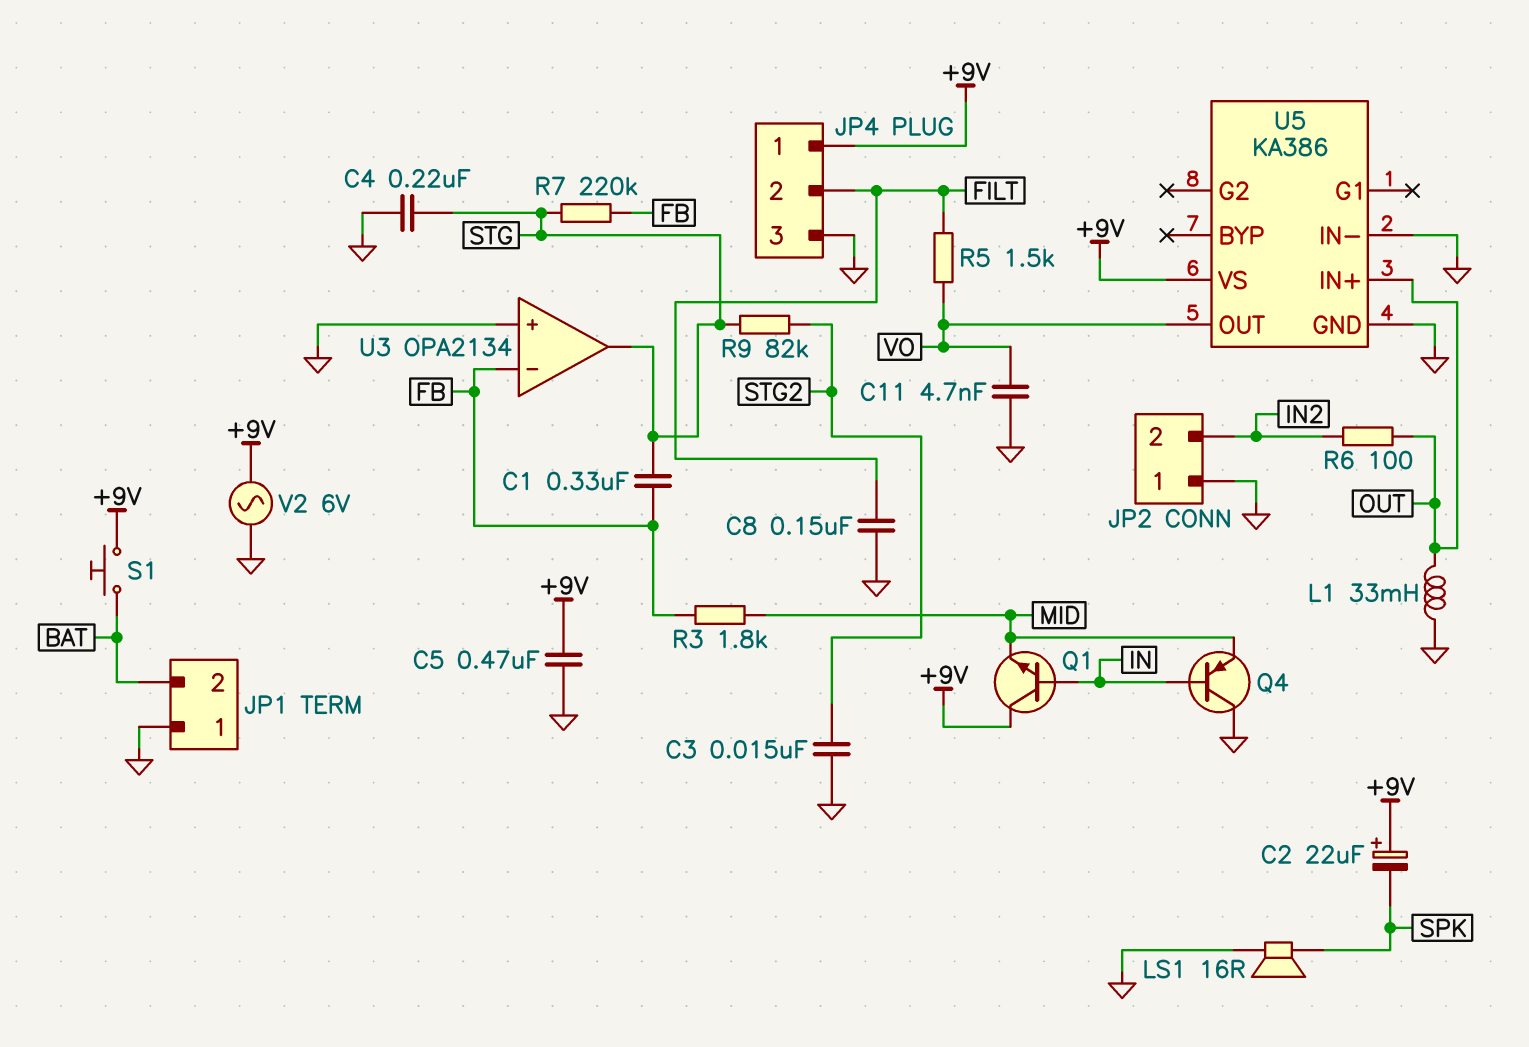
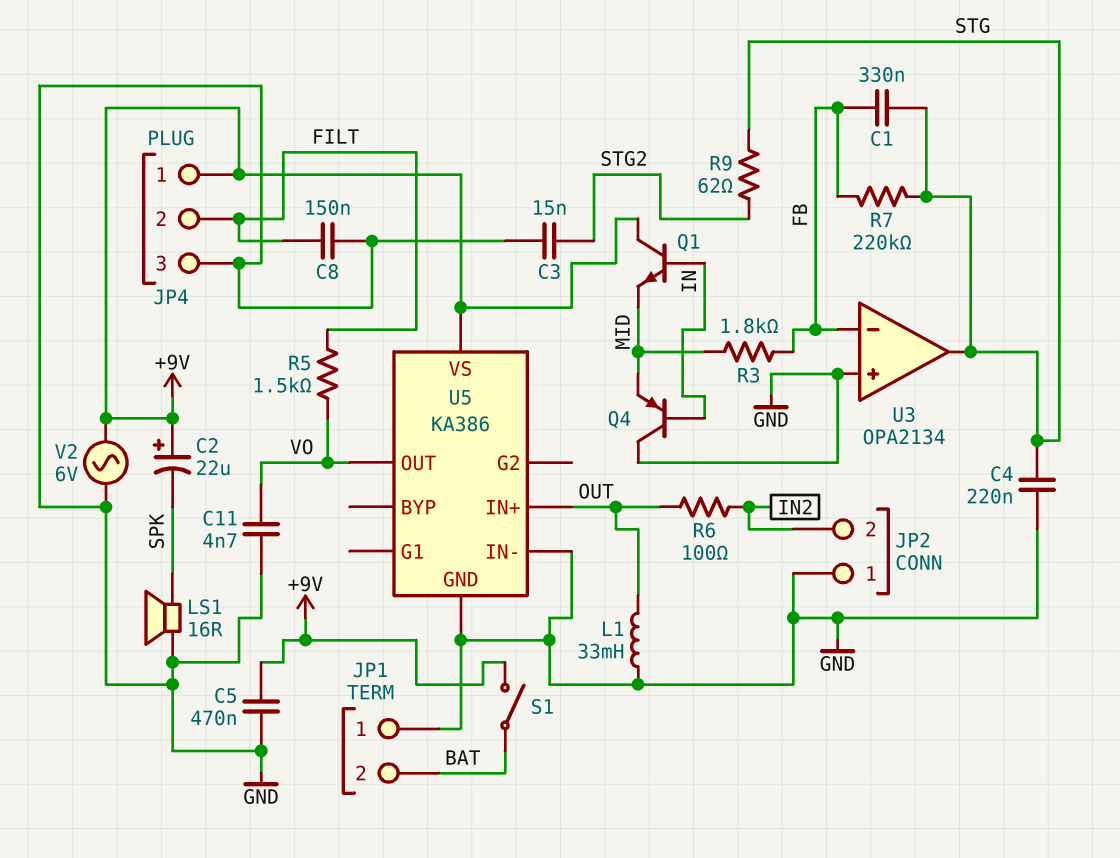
R9: 82k (STG, STG2) -> 62 (STG, STG2)
S1: button (+9V, BAT) -> switch (+9V, BAT)

